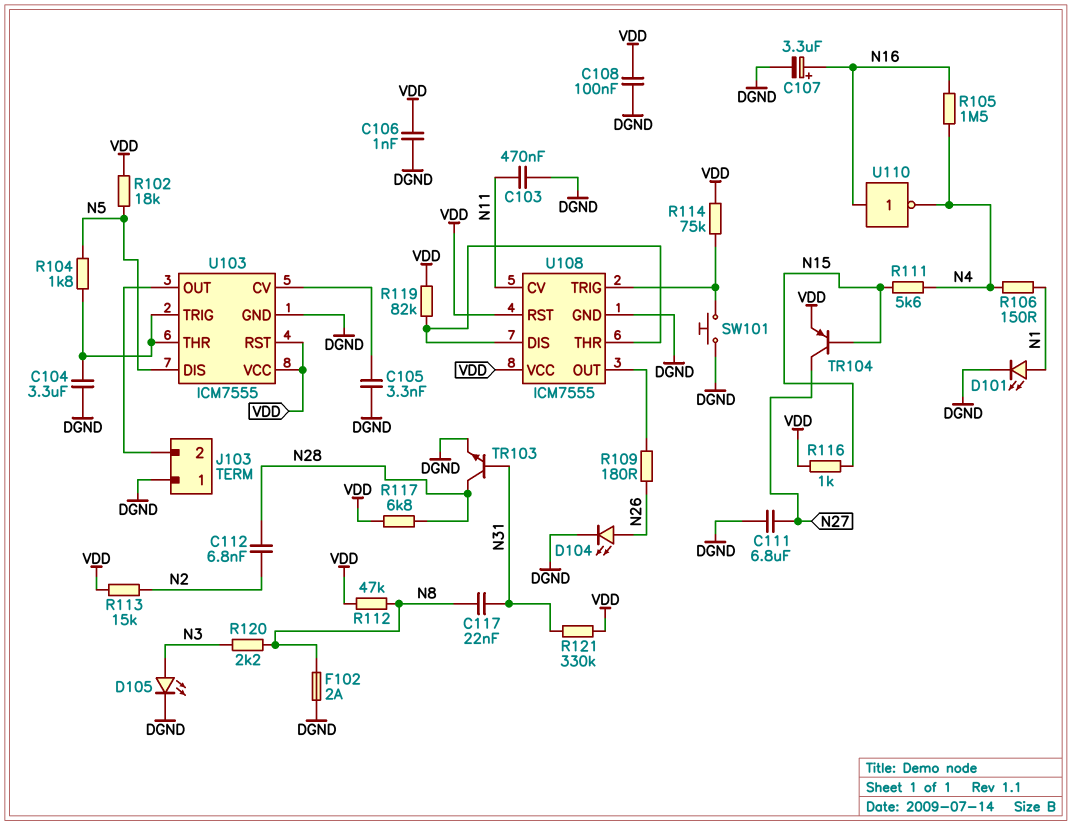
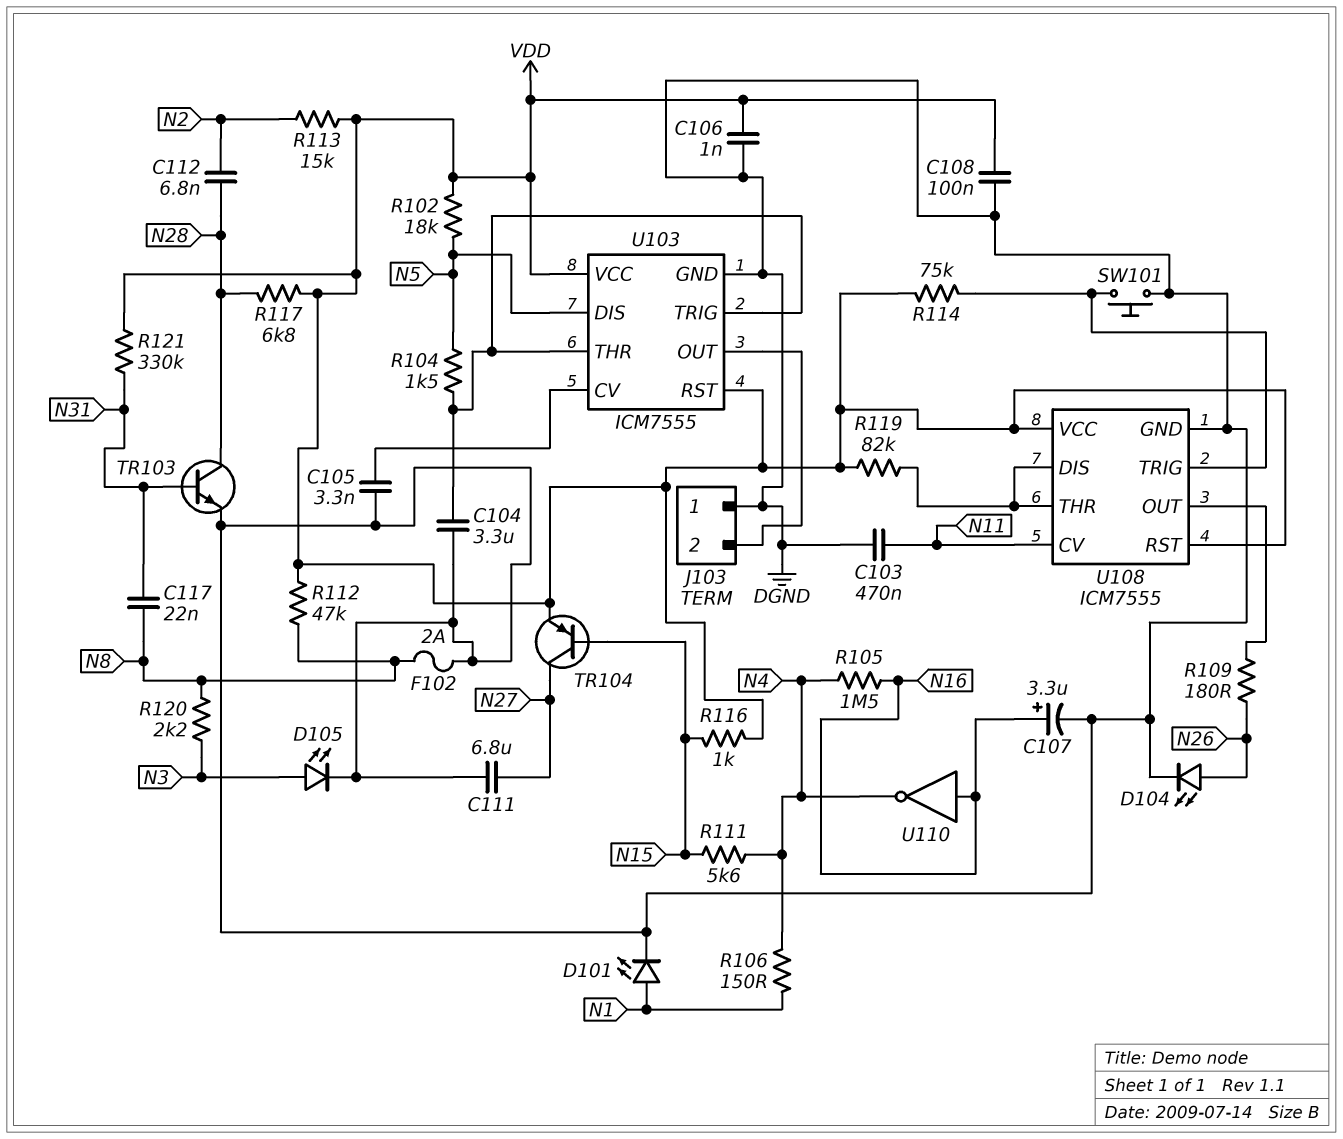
R104: 1.8k (N5, U103/THR) -> 1.5k (N5, U103/THR)

